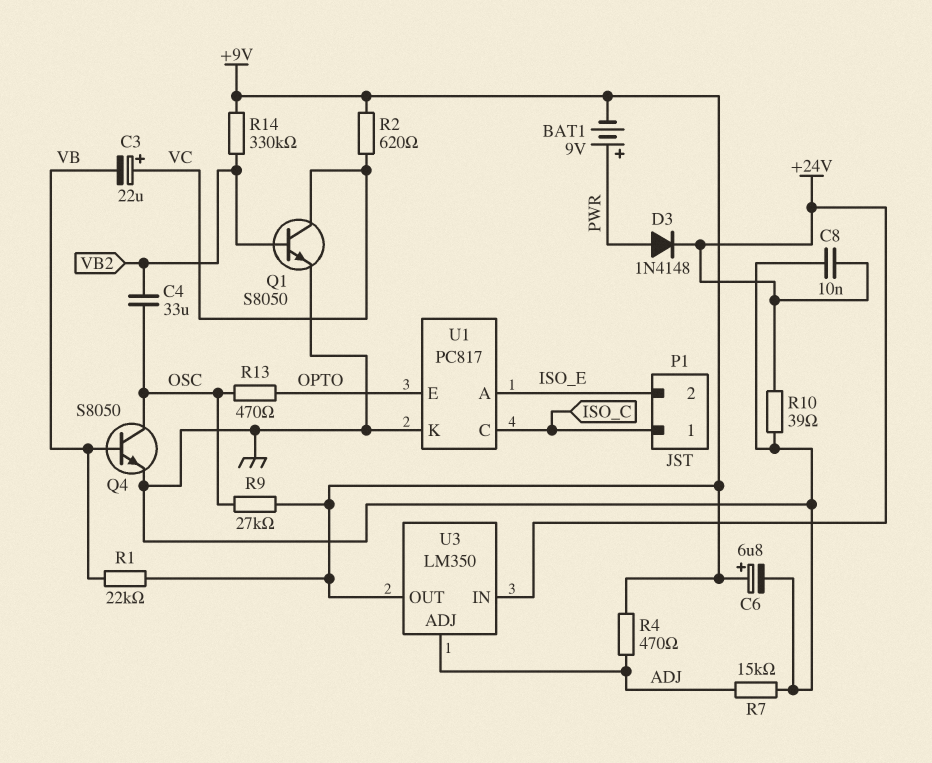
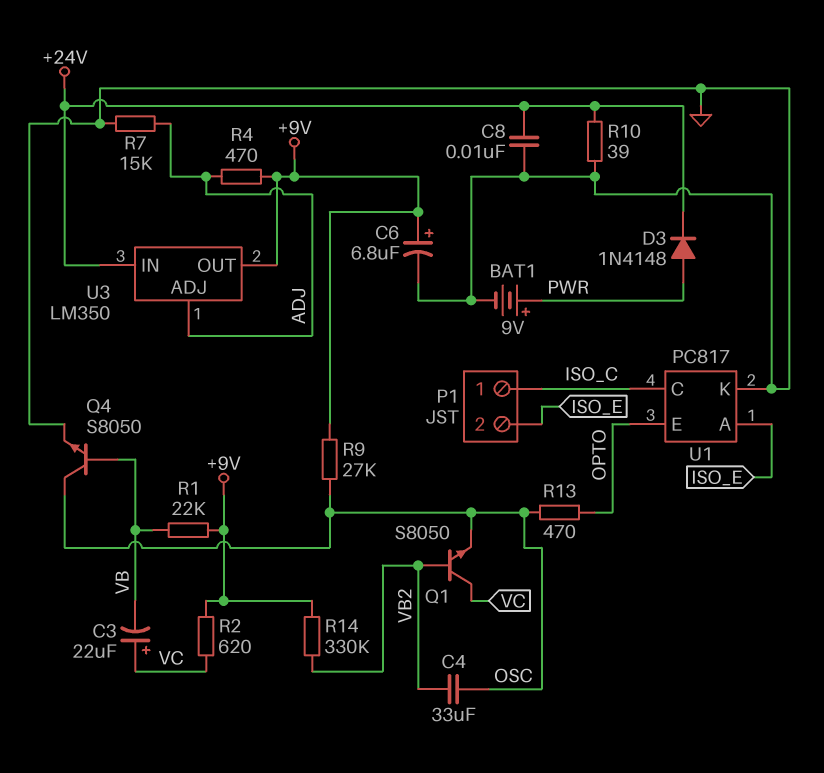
BAT1: 9V (plus PWR, minus +9V) -> 9V (plus PWR, minus GND)
Q1: NPN S8050 (B VB2, C VC, E GND) -> NPN S8050 (B VB2, C VC, E OSC)

